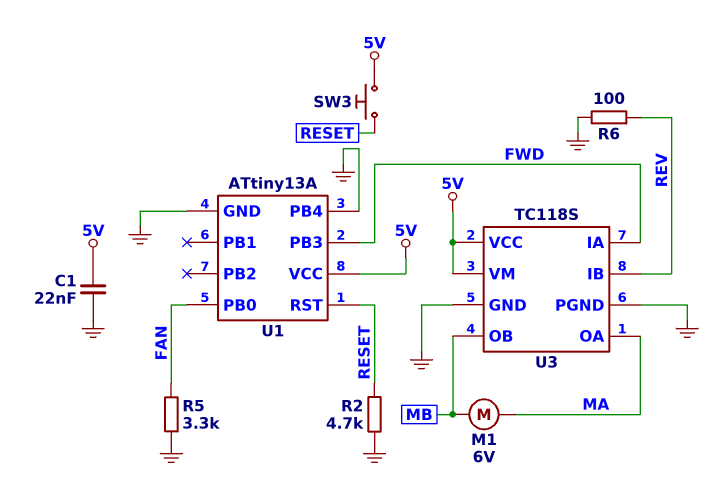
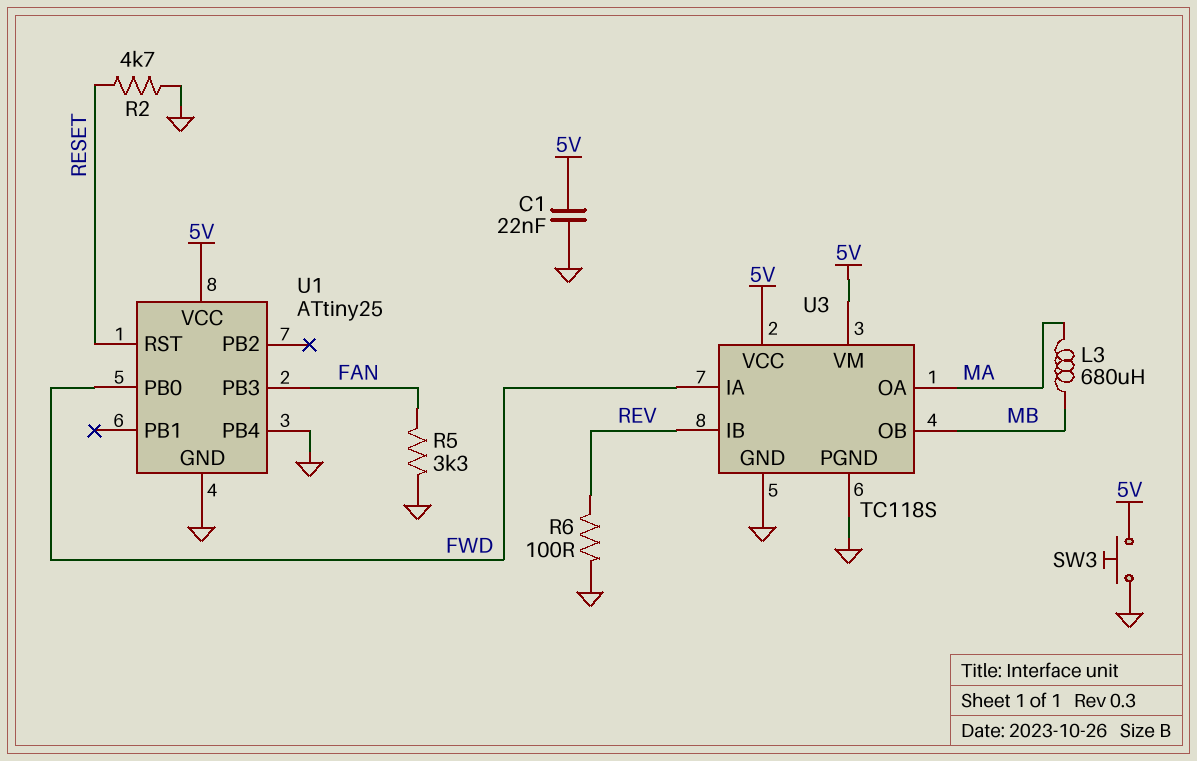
L3: none -> 680uH (MA, MB)
M1: motor 6V (MA, MB) -> none
SW3: button (5V, RESET) -> button (5V, GND)
U1: ATtiny13A -> ATtiny25
U1 pin PB0: FAN -> FWD
U1 pin PB3: FWD -> FAN

